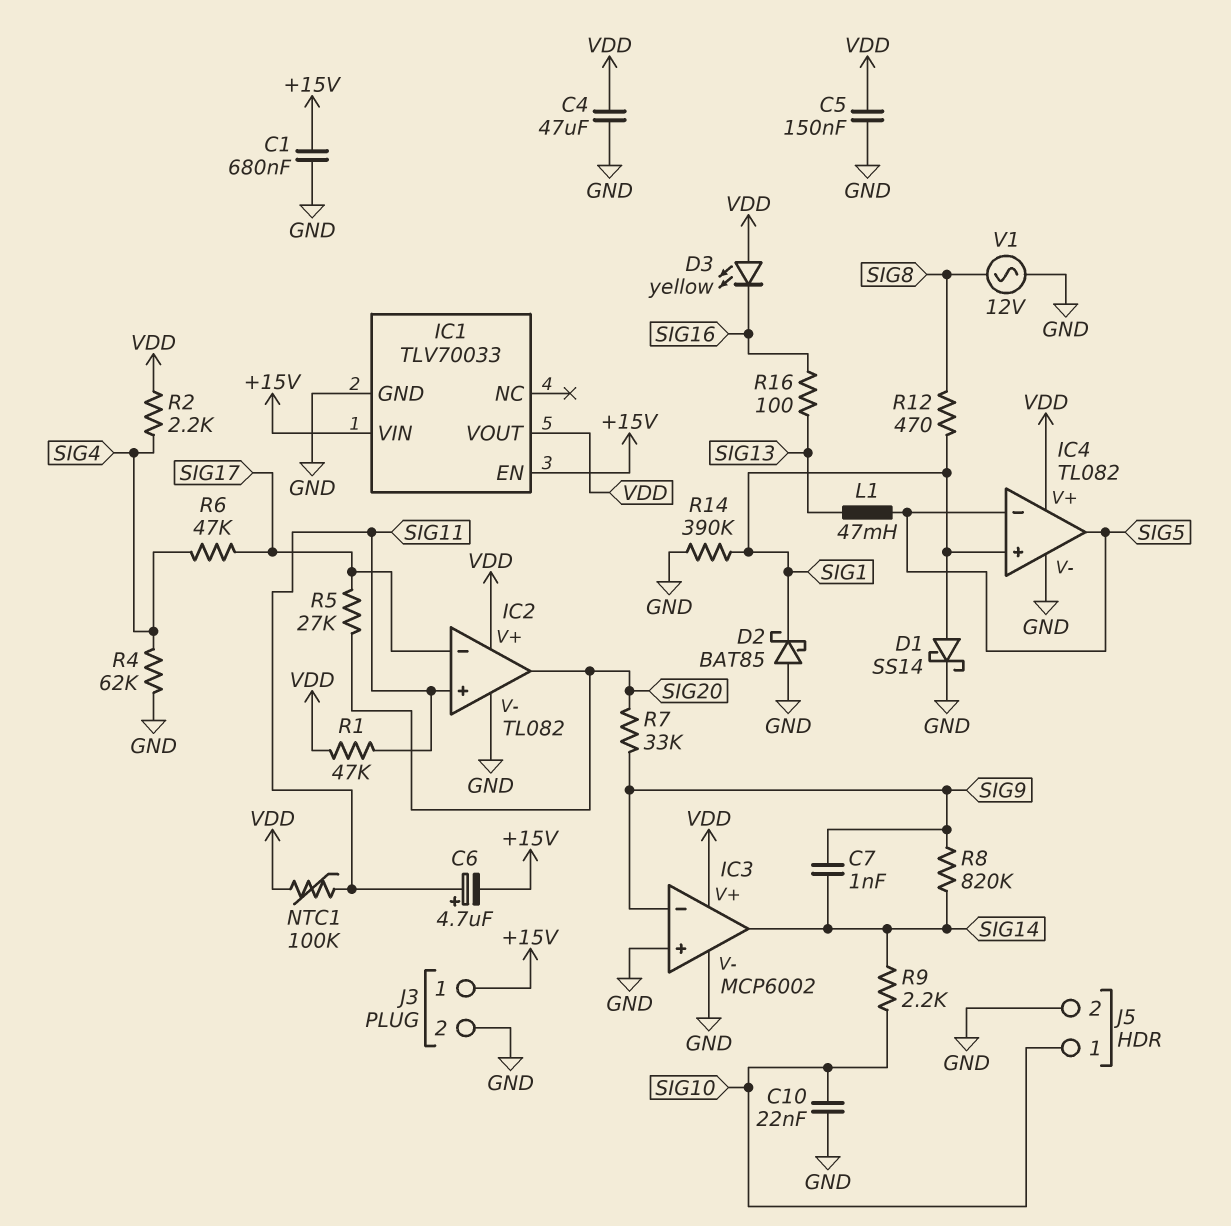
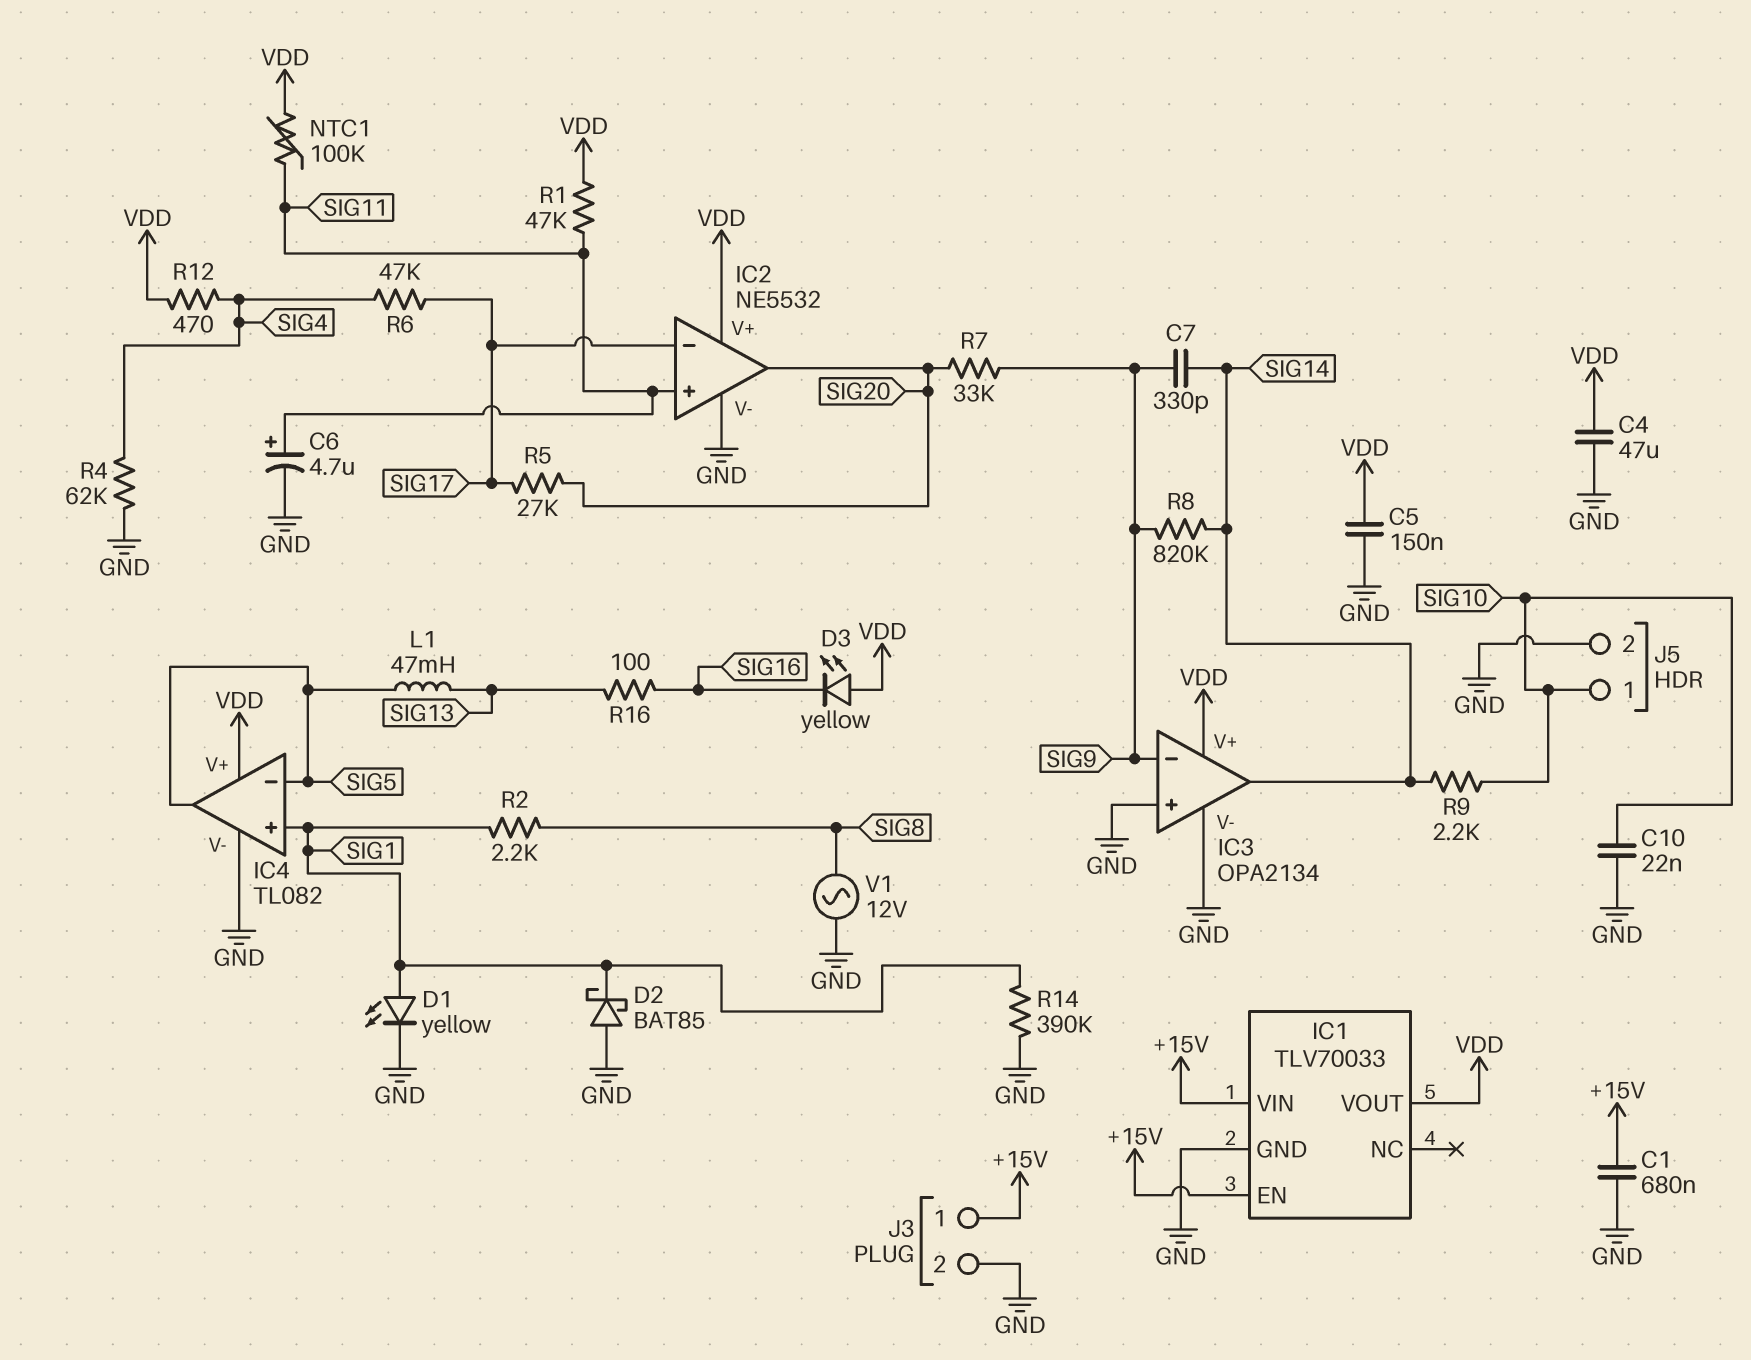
C6: 4.7uF (plus SIG11, minus +15V) -> 4.7uF (plus SIG11, minus GND)
C7: 1nF (SIG9, SIG14) -> 330pF (SIG9, SIG14)
D1: schottky SS14 (A SIG1, K GND) -> LED yellow (A SIG1, K GND)
IC2: TL082 -> NE5532
IC3: MCP6002 -> OPA2134
R2: 2.2k (SIG4, VDD) -> 2.2k (SIG1, SIG8)
R12: 470 (SIG1, SIG8) -> 470 (SIG4, VDD)

